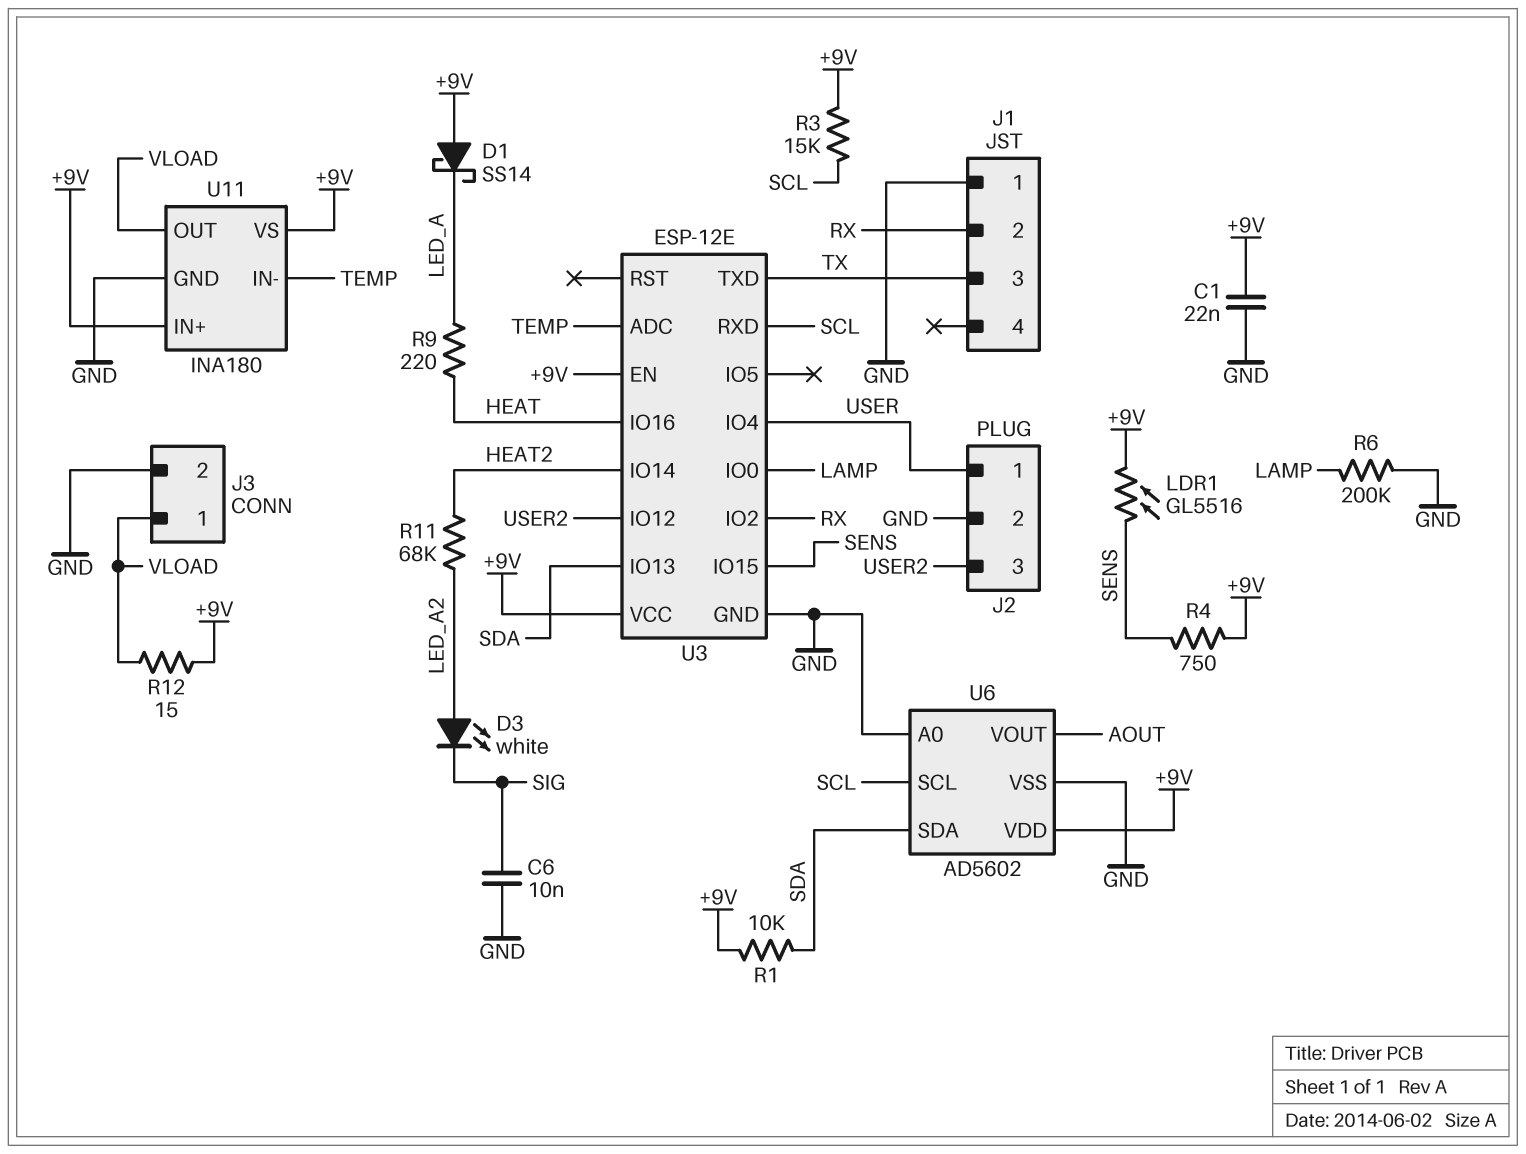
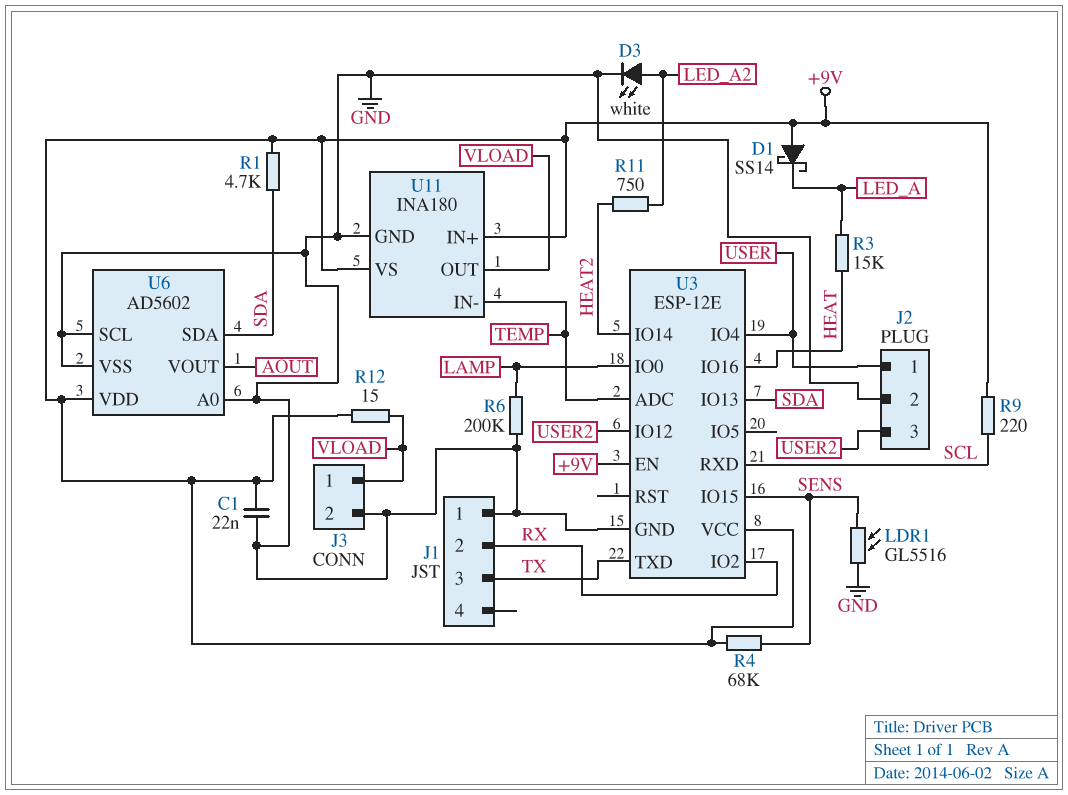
C6: 10nF (GND, SIG) -> none
D3: LED white (A LED_A2, K SIG) -> LED white (A LED_A2, K GND)
LDR1: GL5516 (+9V, SENS) -> GL5516 (GND, SENS)
R1: 10k (+9V, SDA) -> 4.7k (+9V, SDA)
R3: 15k (+9V, SCL) -> 15k (HEAT, LED_A)
R4: 750 (+9V, SENS) -> 68k (+9V, SENS)
R9: 220 (HEAT, LED_A) -> 220 (+9V, SCL)
R11: 68k (HEAT2, LED_A2) -> 750 (HEAT2, LED_A2)
U6 pin SCL: SCL -> GND

